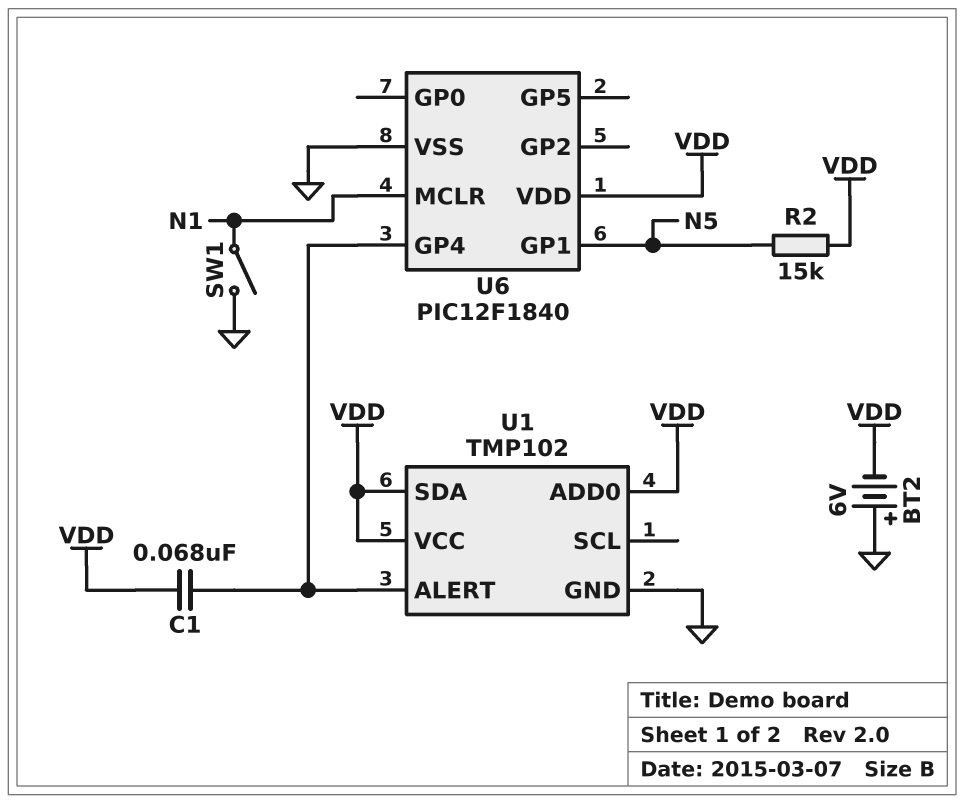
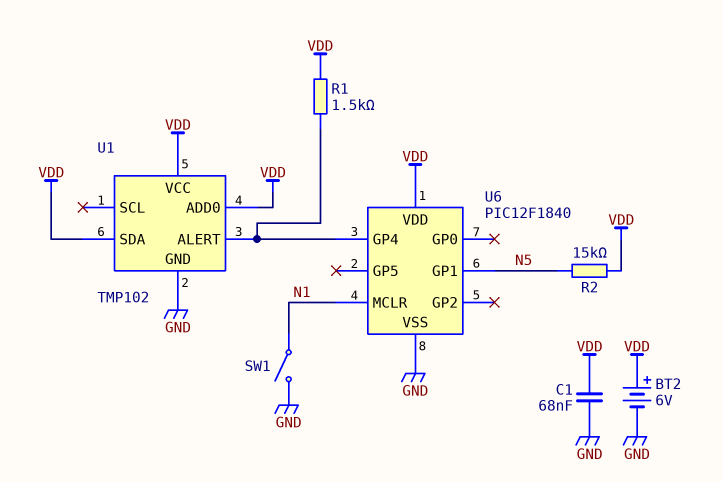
BT2: 6V (plus GND, minus VDD) -> 6V (plus VDD, minus GND)
C1: 68nF (U1/ALERT, VDD) -> 68nF (GND, VDD)
R1: none -> 1.5k (U1/ALERT, VDD)

